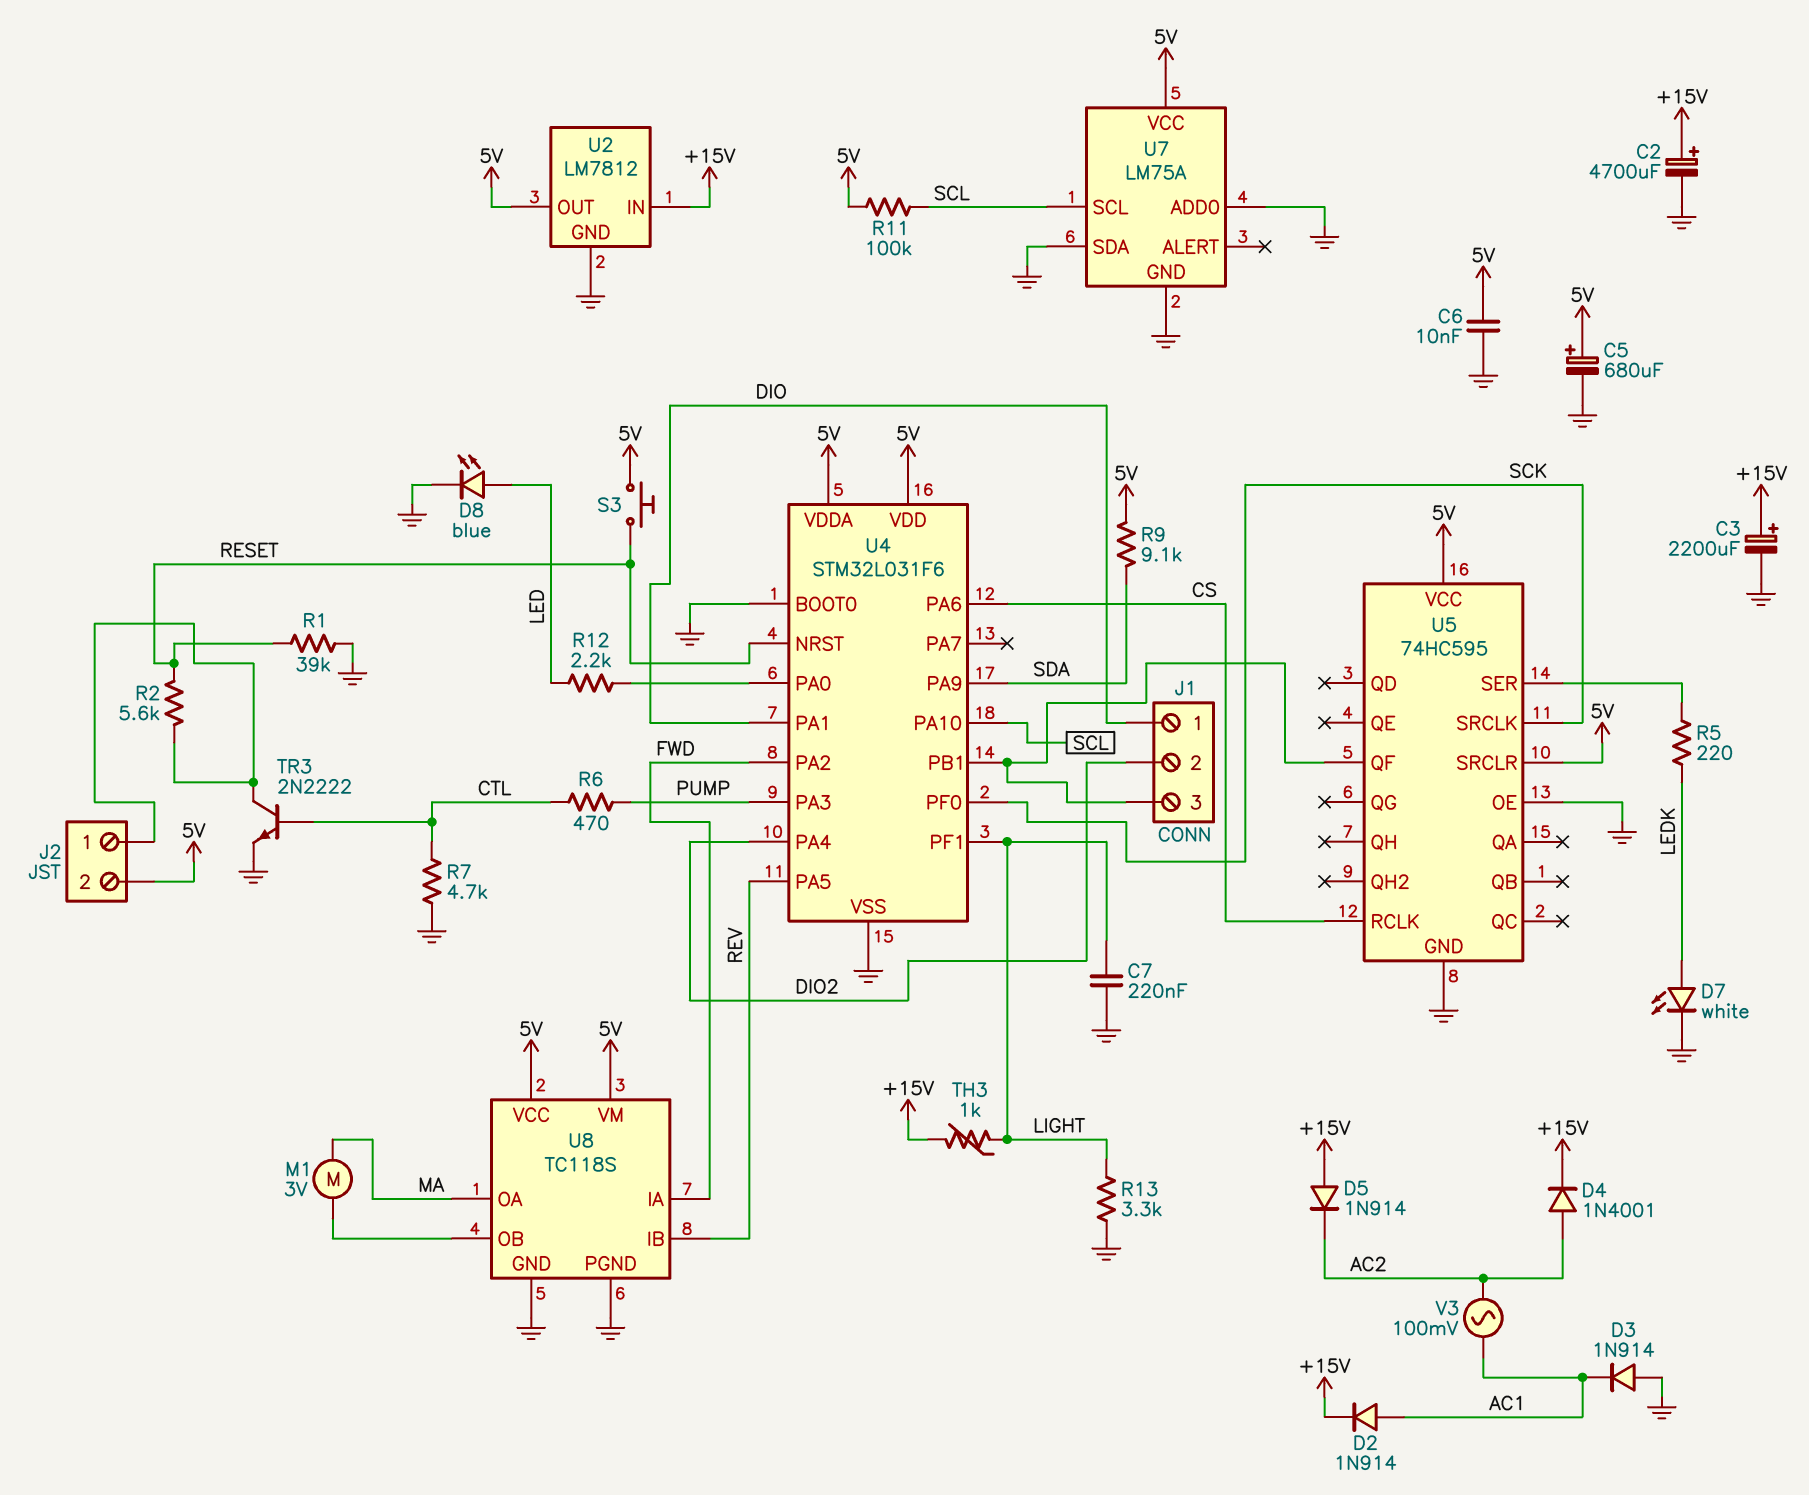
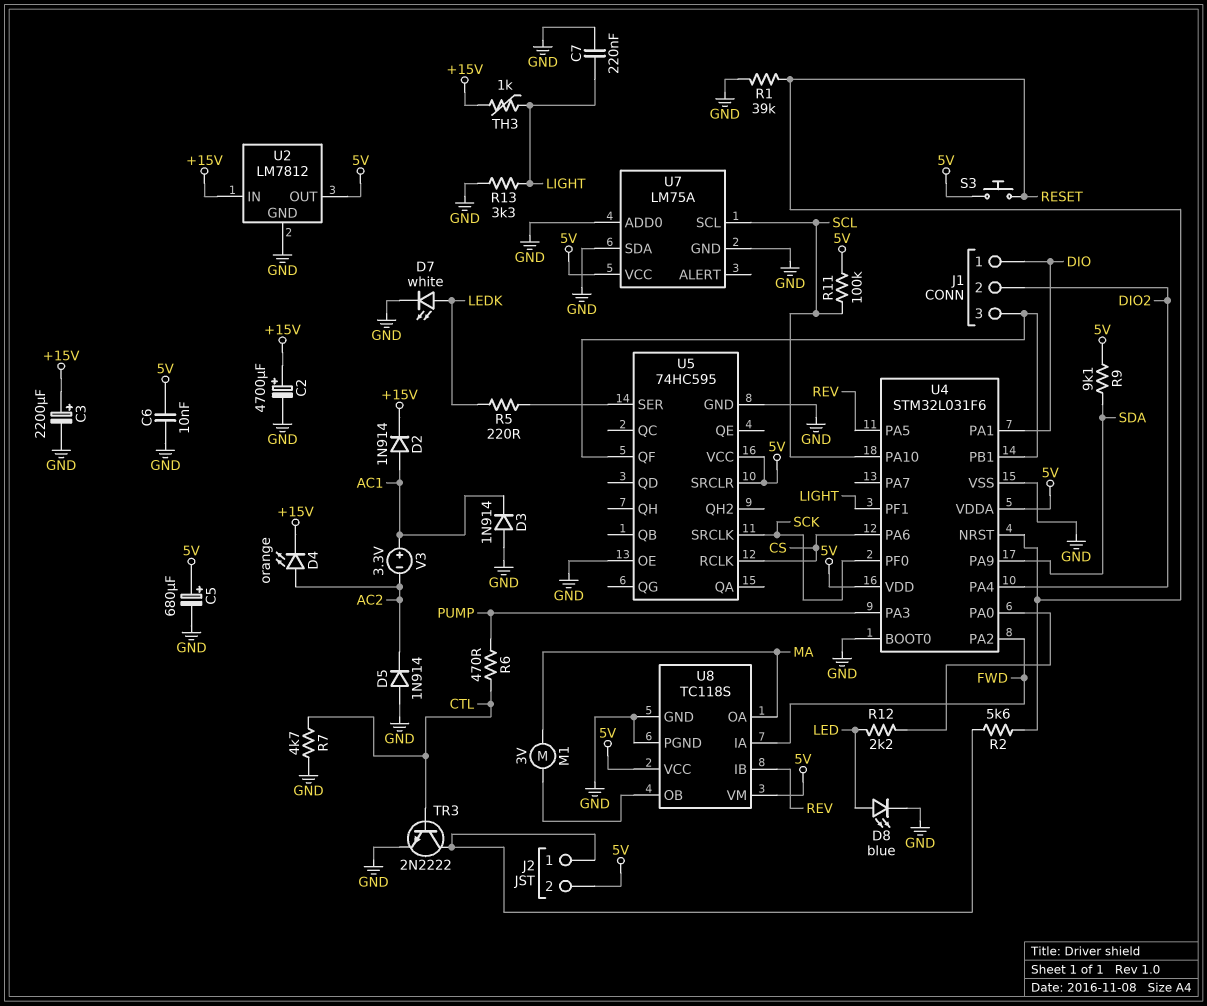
D4: diode 1N4001 (A AC2, K +15V) -> LED orange (A AC2, K +15V)
D5: diode 1N914 (A +15V, K AC2) -> diode 1N914 (A GND, K AC2)
V3: AC 100mV (AC1, AC2) -> 3.3V (plus AC1, minus AC2)

